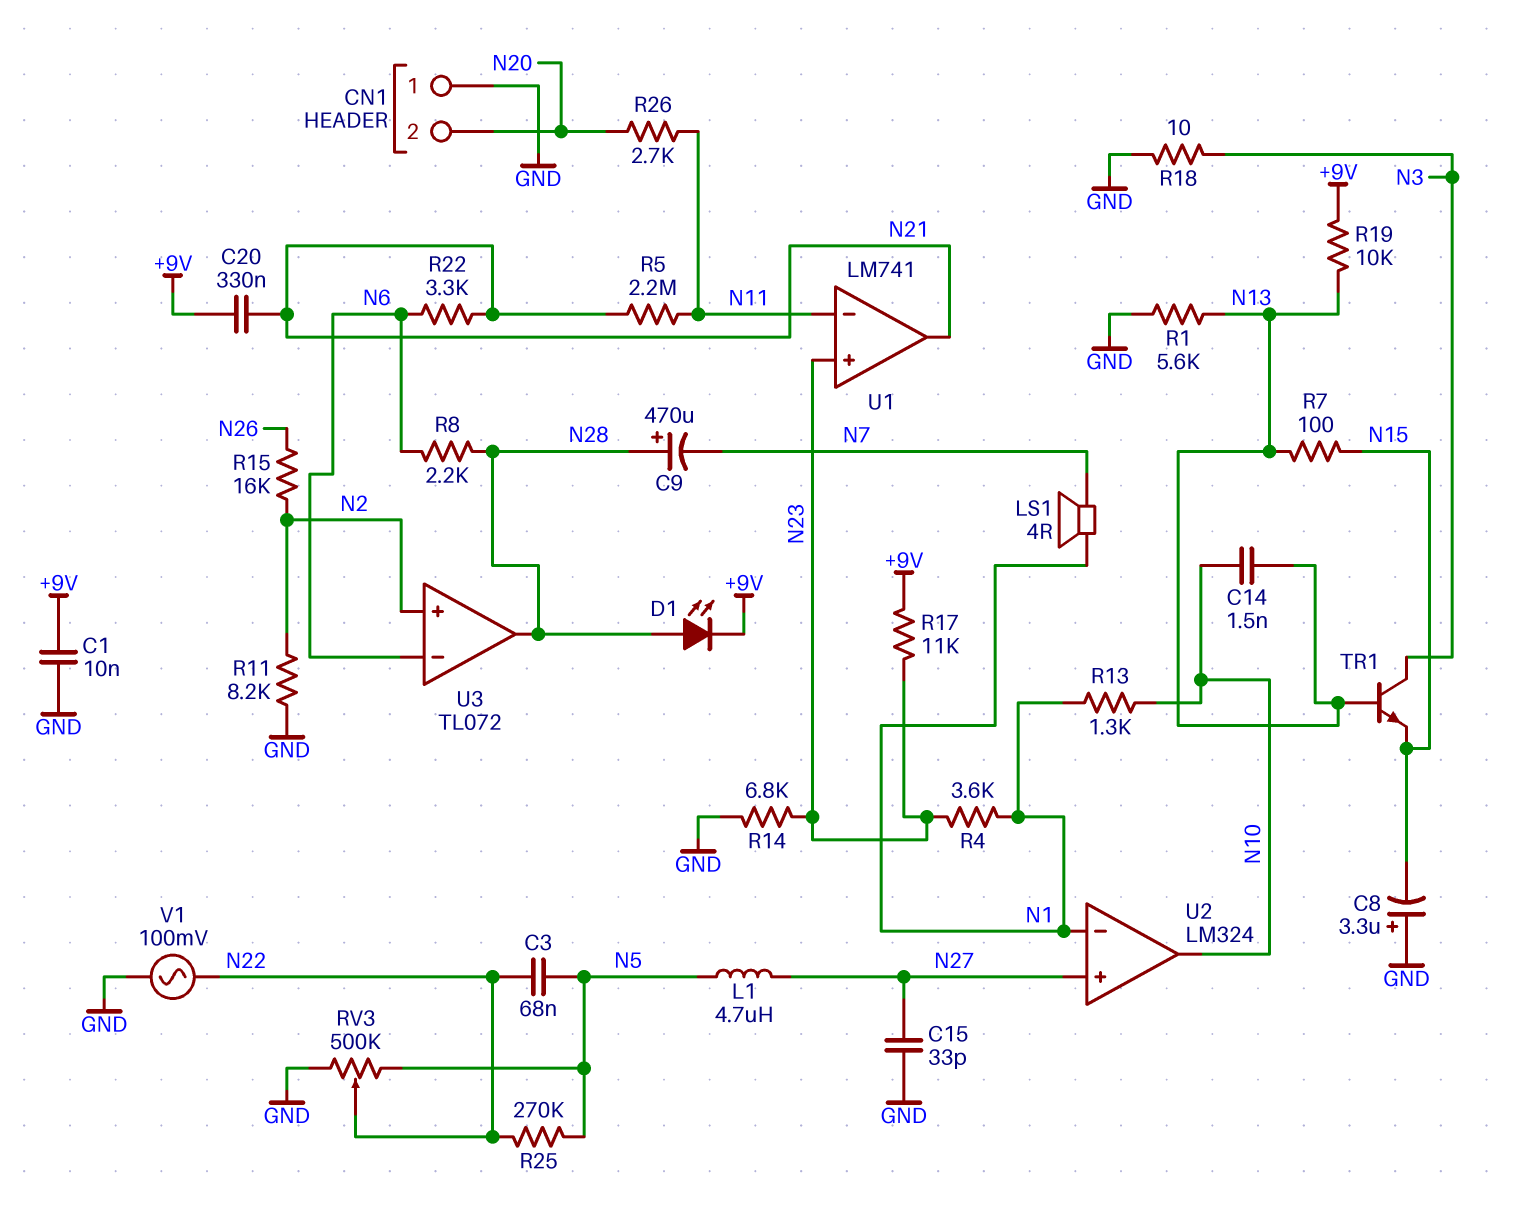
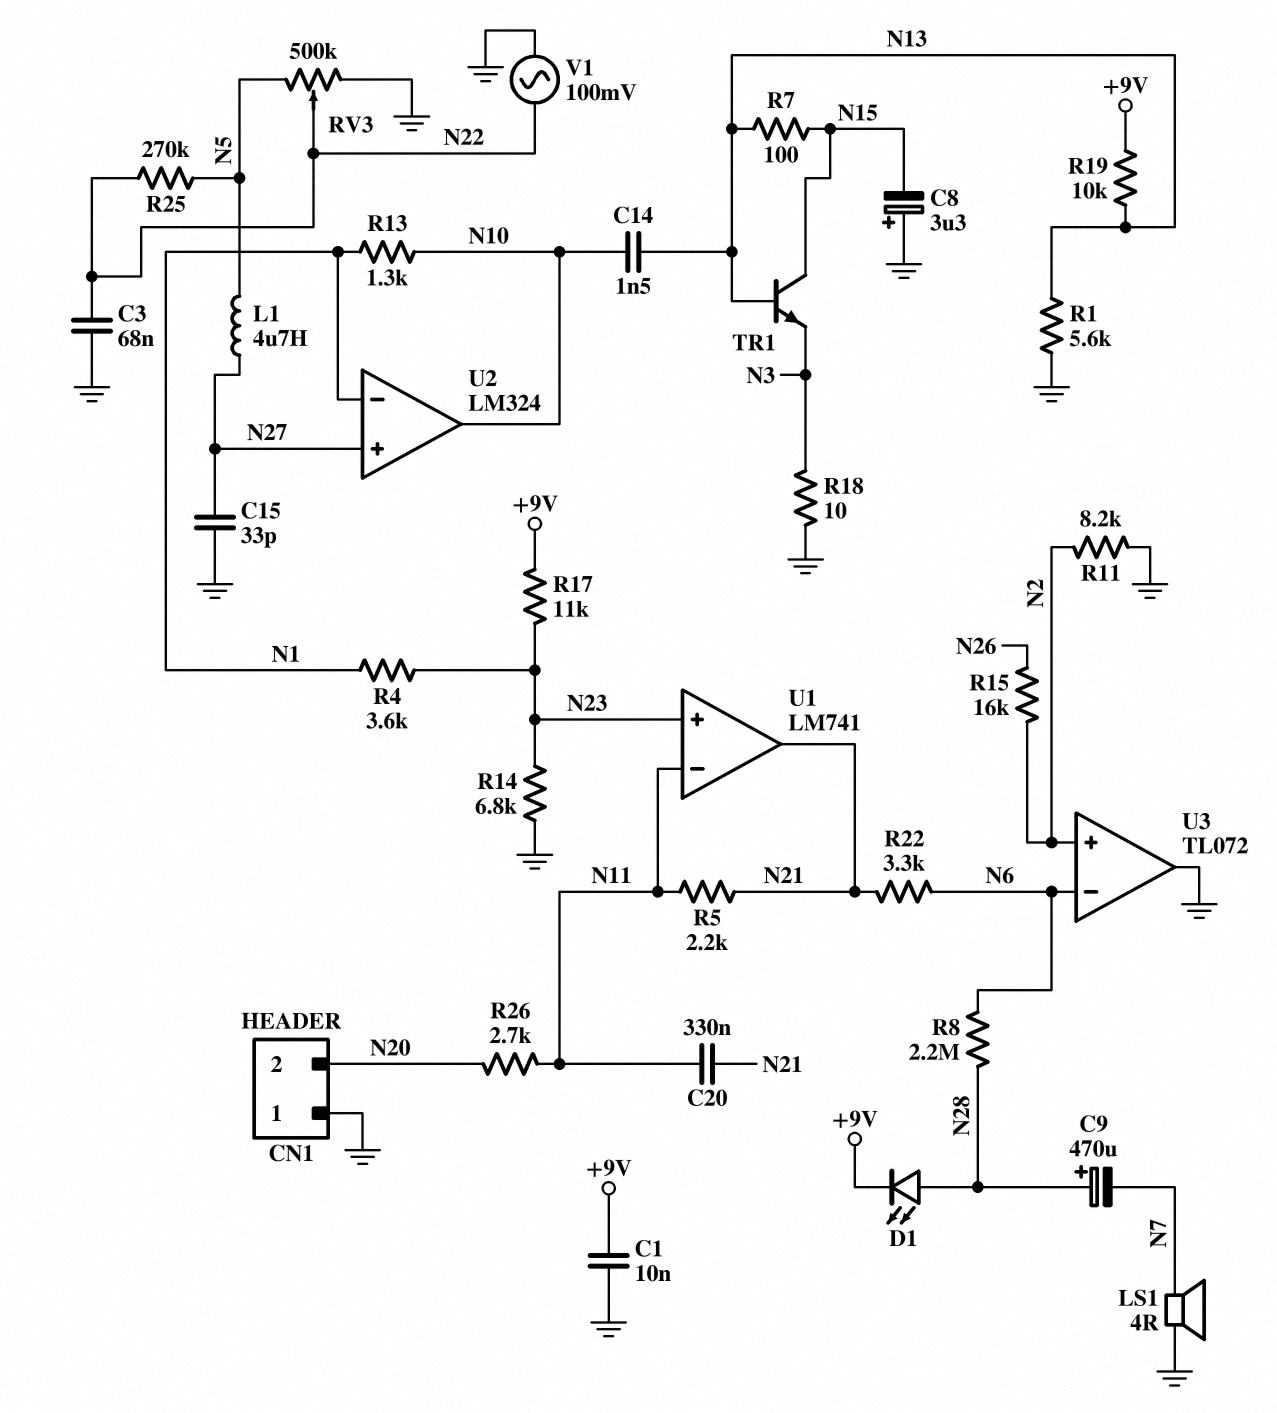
C3: 68nF (N5, N22) -> 68nF (GND, N22)
C20: 330nF (+9V, N21) -> 330nF (N11, N21)
LS1: speaker 4R (N1, N7) -> speaker 4R (GND, N7)
R5: 2.2M (N11, N21) -> 2.2k (N11, N21)
R8: 2.2k (N6, N28) -> 2.2M (N6, N28)
TR1: NPN (B N13, C N3, E N15) -> NPN (B N13, C N15, E N3)
U3 pin out: N28 -> GND

